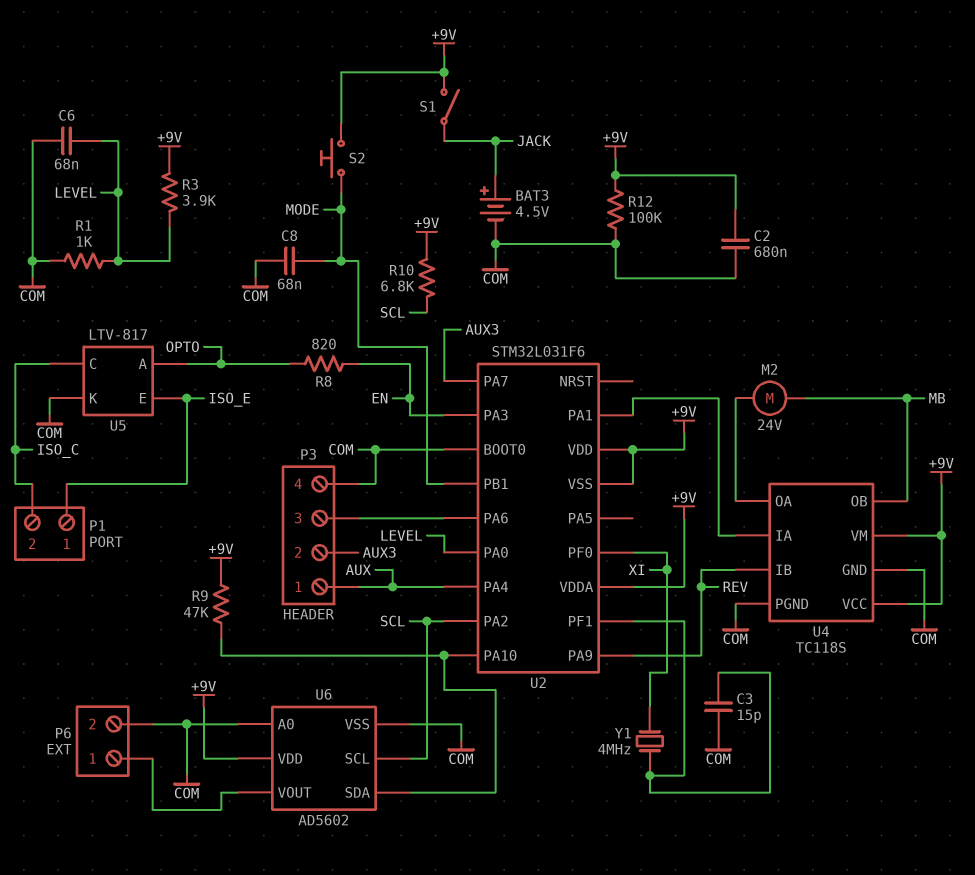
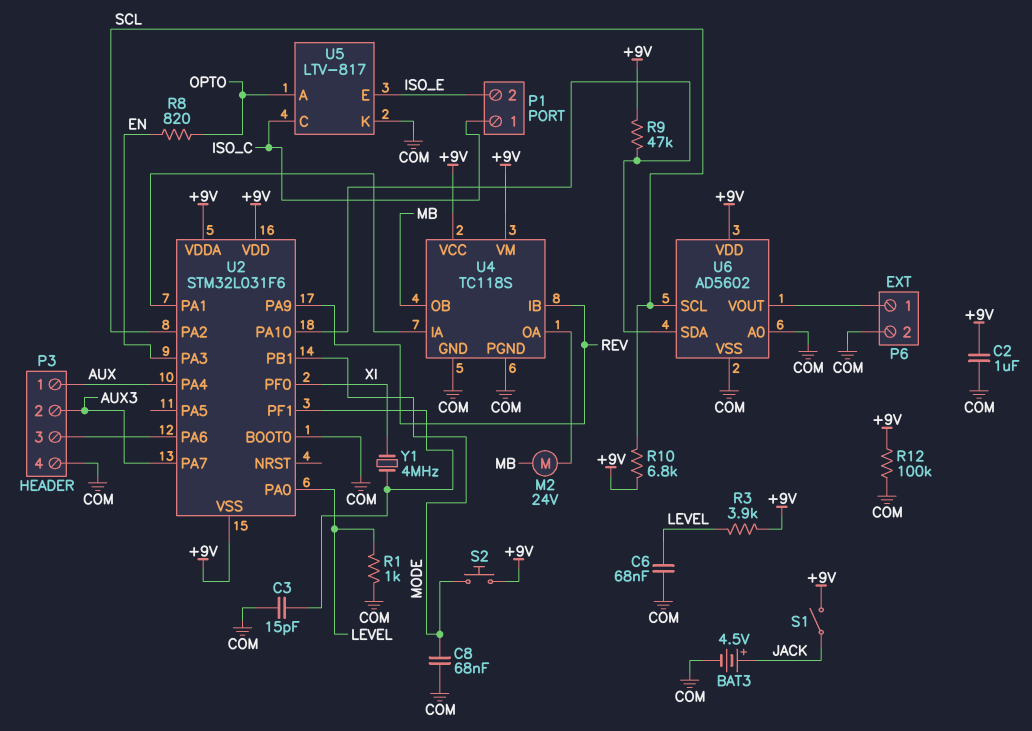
C2: 680nF (+9V, COM) -> 1uF (+9V, COM)
P1 pin 1: ISO_E -> ISO_C
P1 pin 2: ISO_C -> ISO_E

